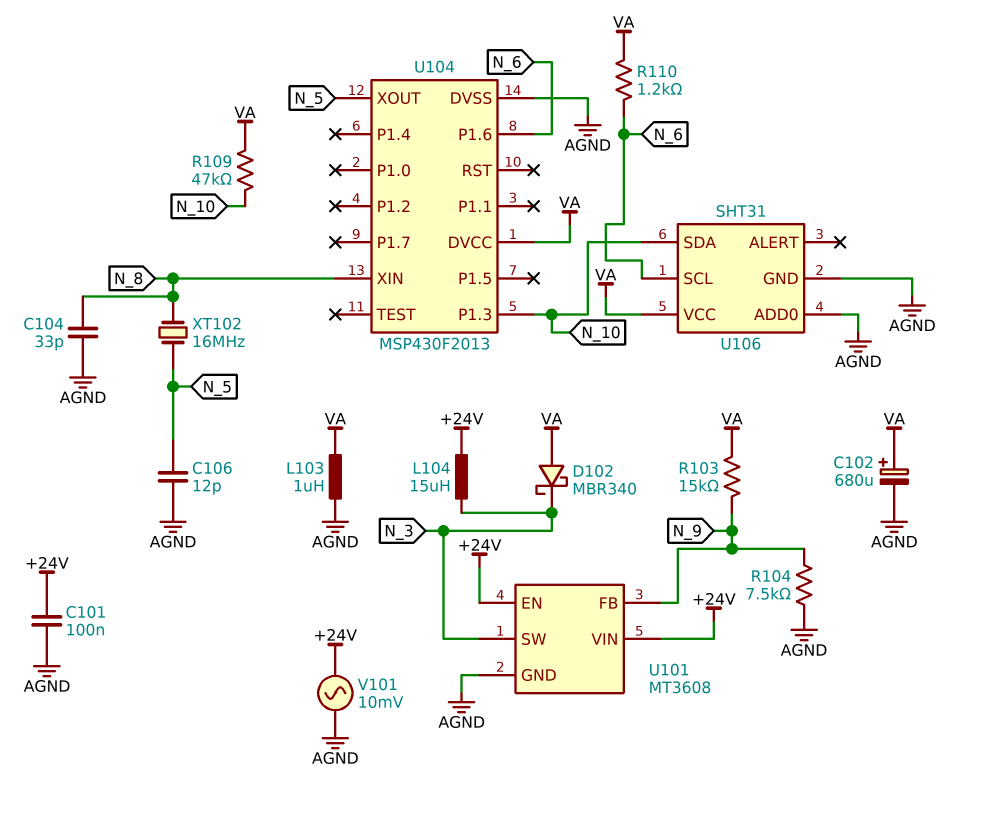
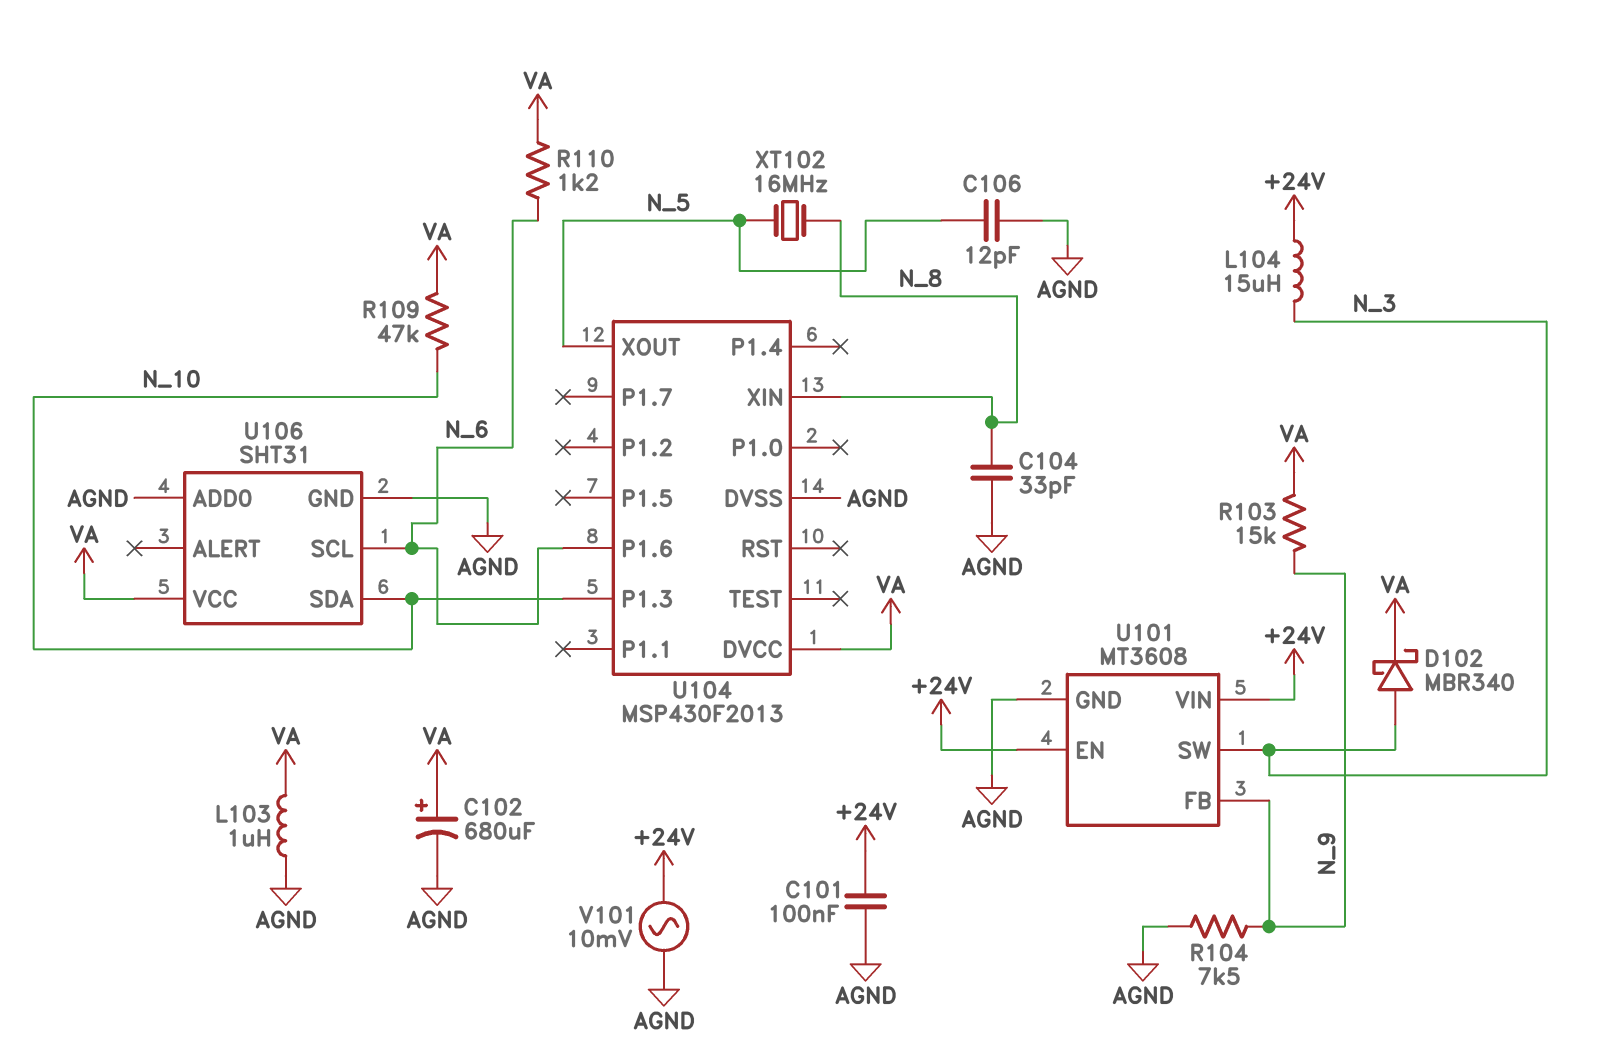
D102: schottky MBR340 (A VA, K N_3) -> schottky MBR340 (A N_3, K VA)

